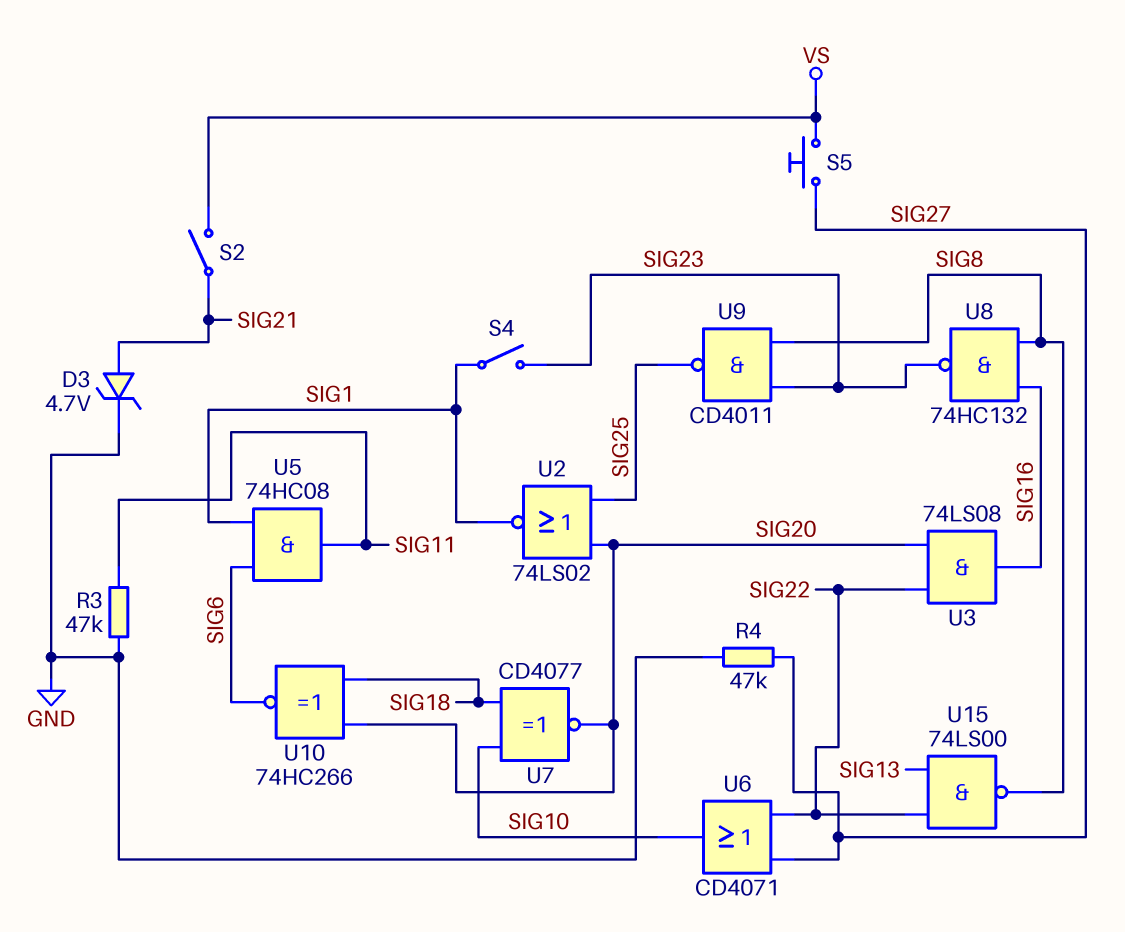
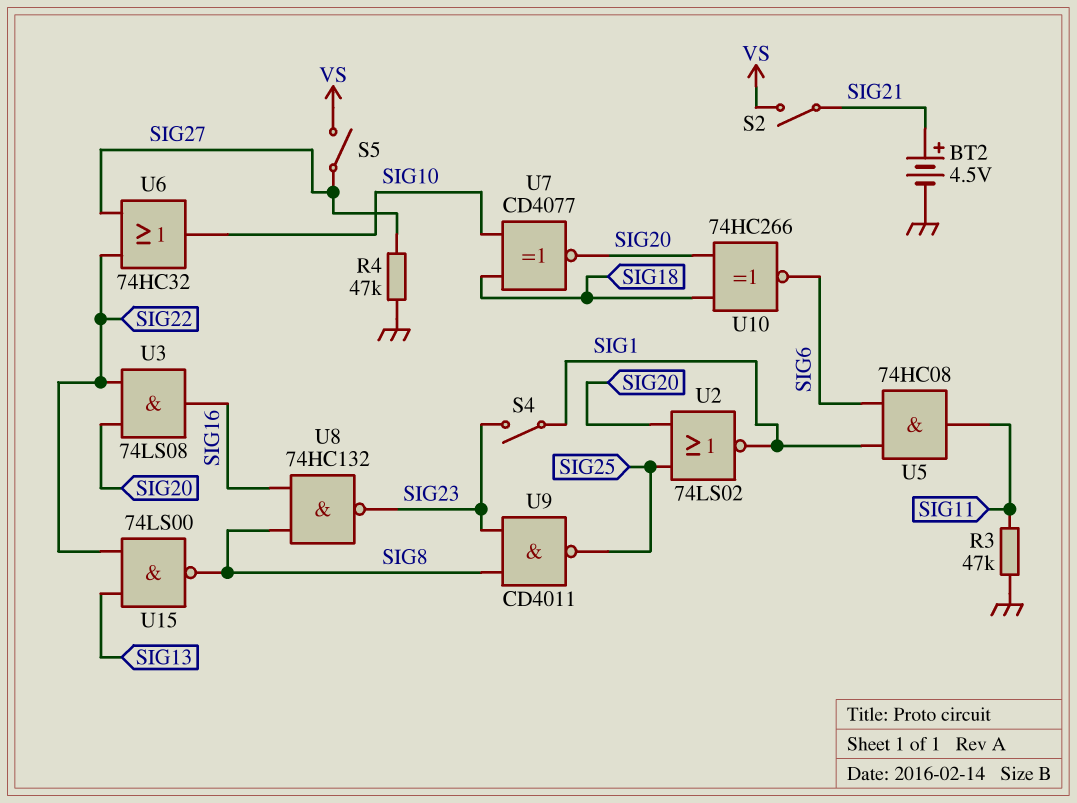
BT2: none -> 4.5V (plus SIG21, minus GND)
D3: zener 4.7V (A SIG21, K GND) -> none
S5: button (SIG27, VS) -> switch (SIG27, VS)
U6: OR CD4071 (in SIG22, in SIG27, out SIG10) -> OR 74HC32 (in SIG22, in SIG27, out SIG10)

